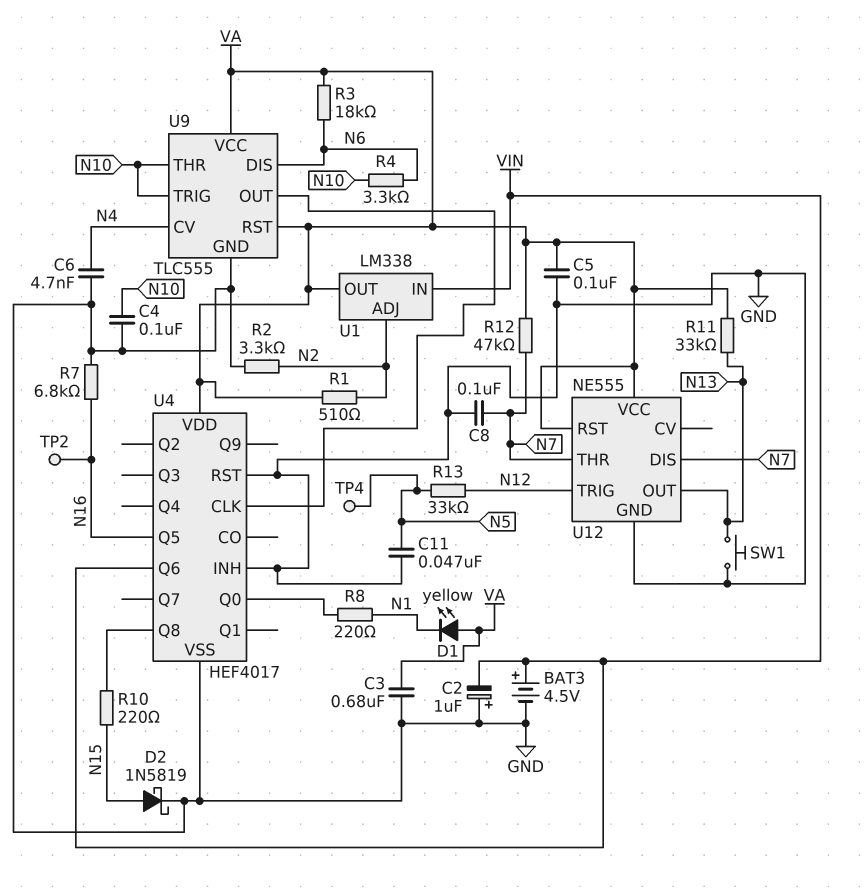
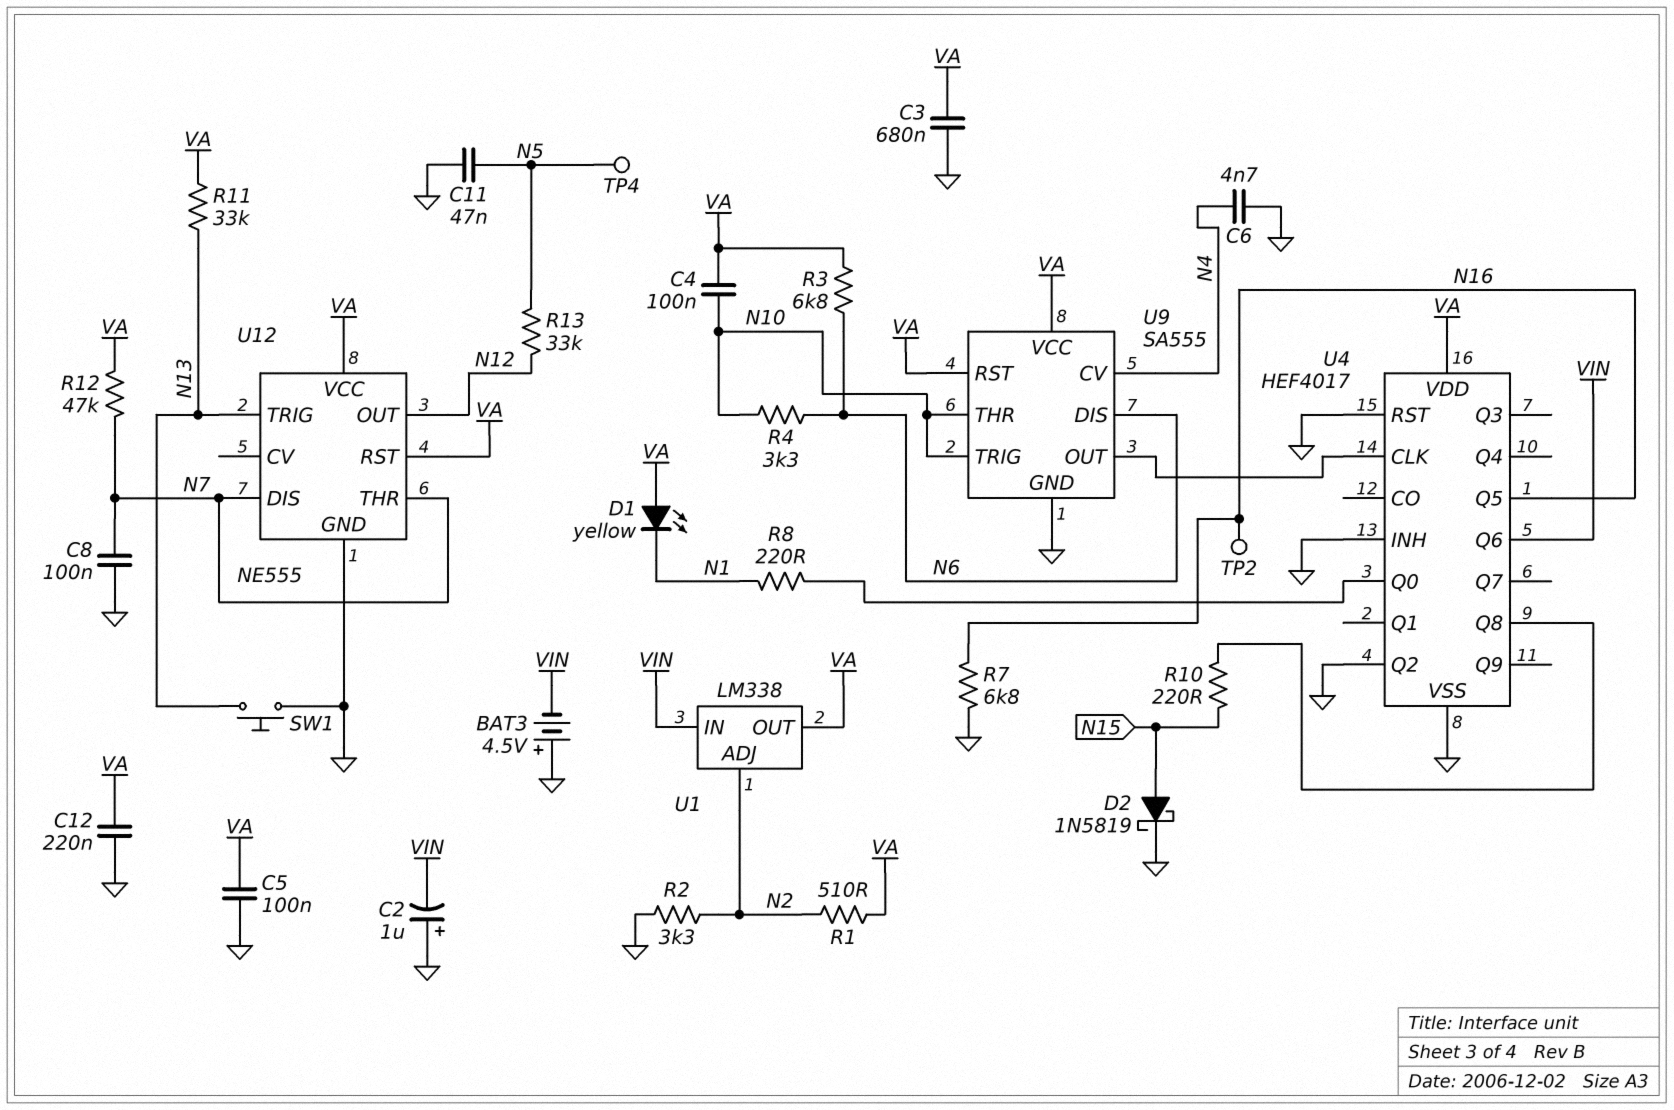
BAT3: 4.5V (plus VIN, minus GND) -> 4.5V (plus GND, minus VIN)
C4: 100nF (GND, N10) -> 100nF (N10, VA)
C12: none -> 220nF (GND, VA)
R3: 18k (N6, VA) -> 6.8k (N6, VA)
U4 pin Q2: none -> GND
U9: TLC555 -> SA555
U12 pin OUT: N13 -> N12
U12 pin TRIG: N12 -> N13

